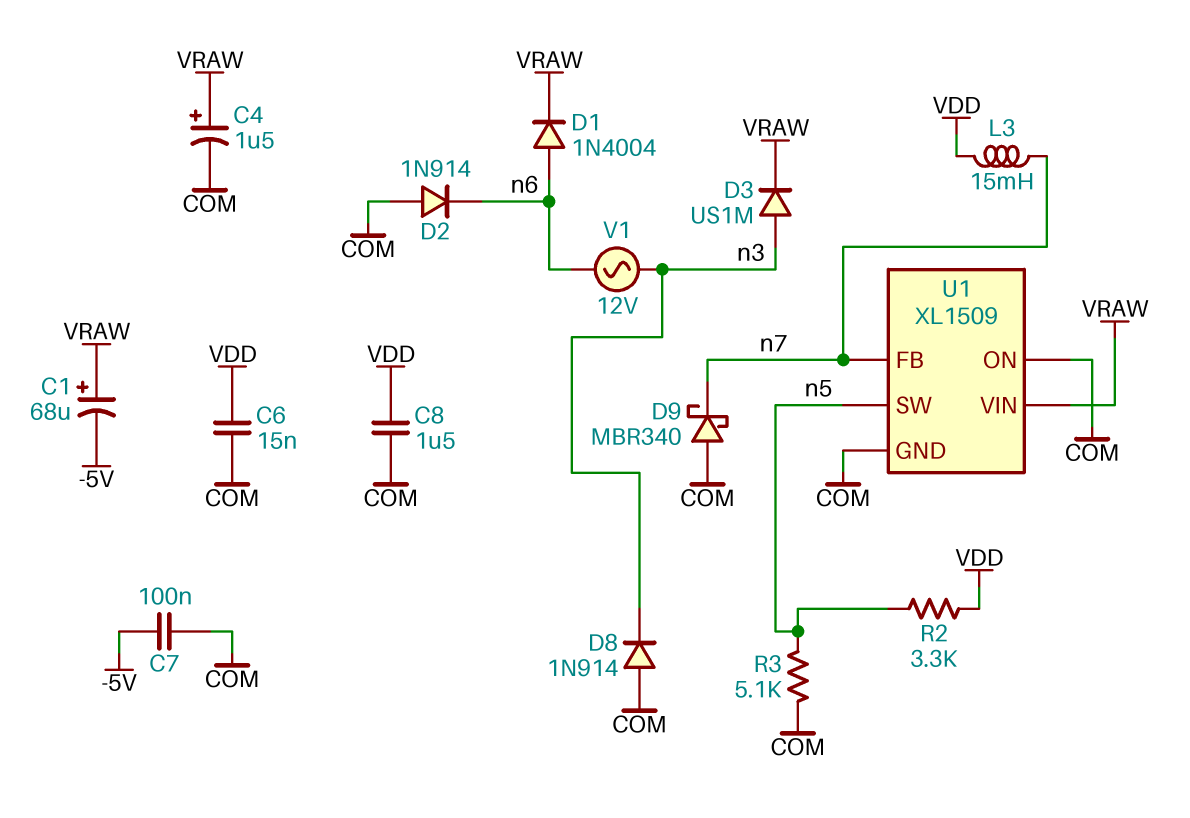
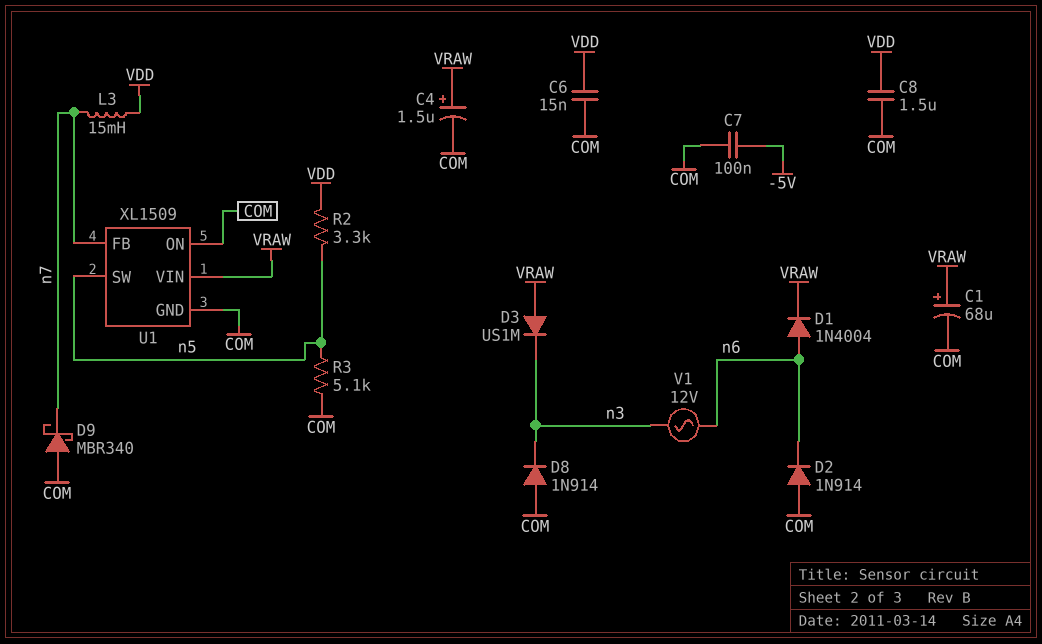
C1: 68uF (plus VRAW, minus -5V) -> 68uF (plus VRAW, minus COM)
D3: diode US1M (A n3, K VRAW) -> diode US1M (A VRAW, K n3)

